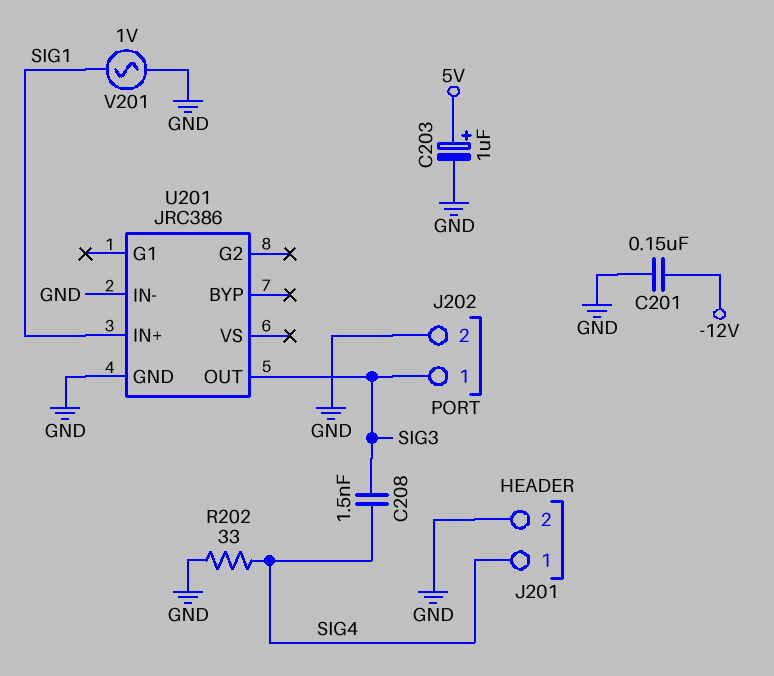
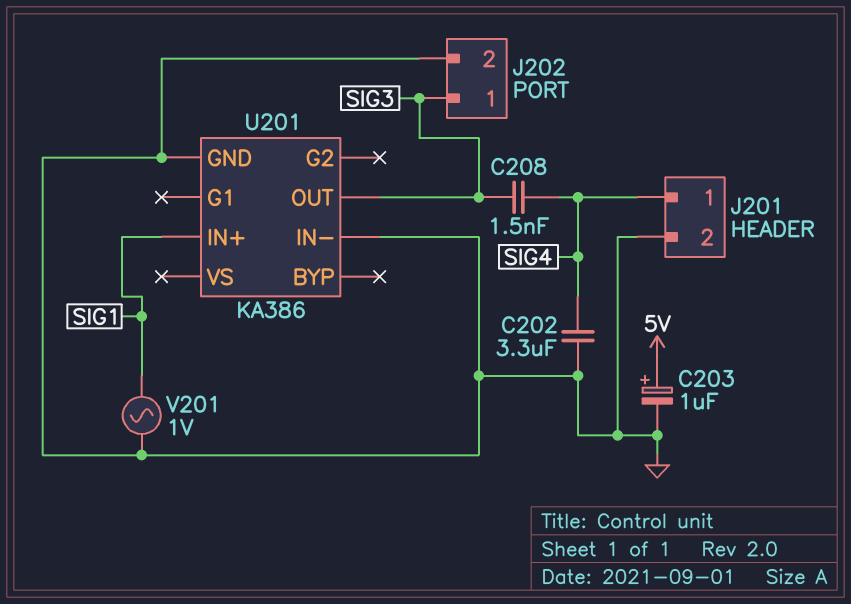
C201: 150nF (-12V, GND) -> none
C202: none -> 3.3uF (GND, SIG4)
R202: 33 (GND, SIG4) -> none
U201: JRC386 -> KA386

